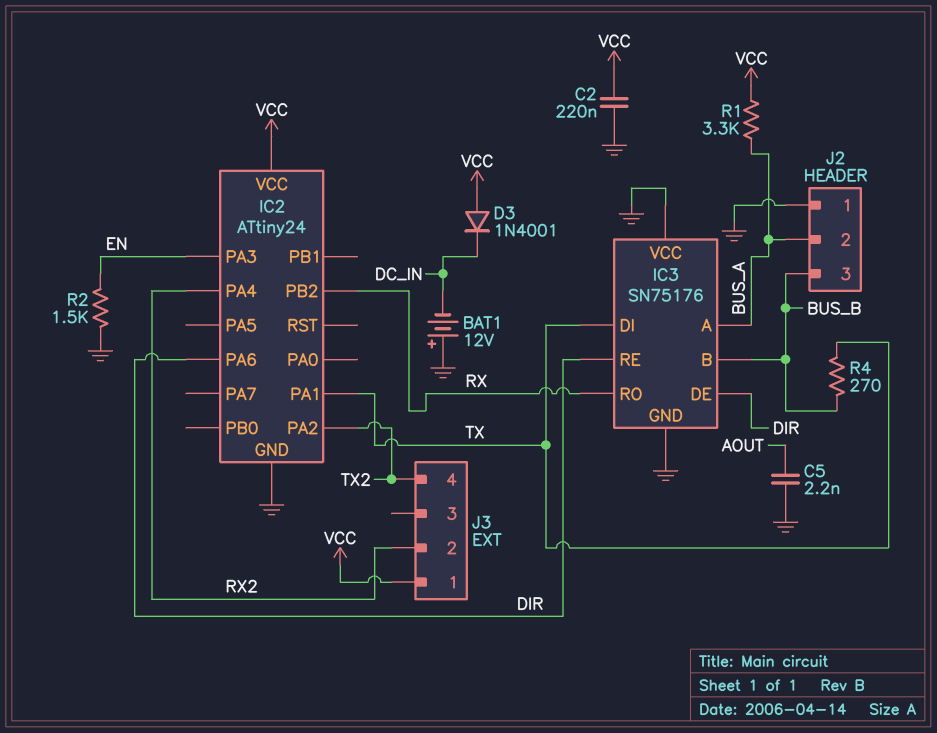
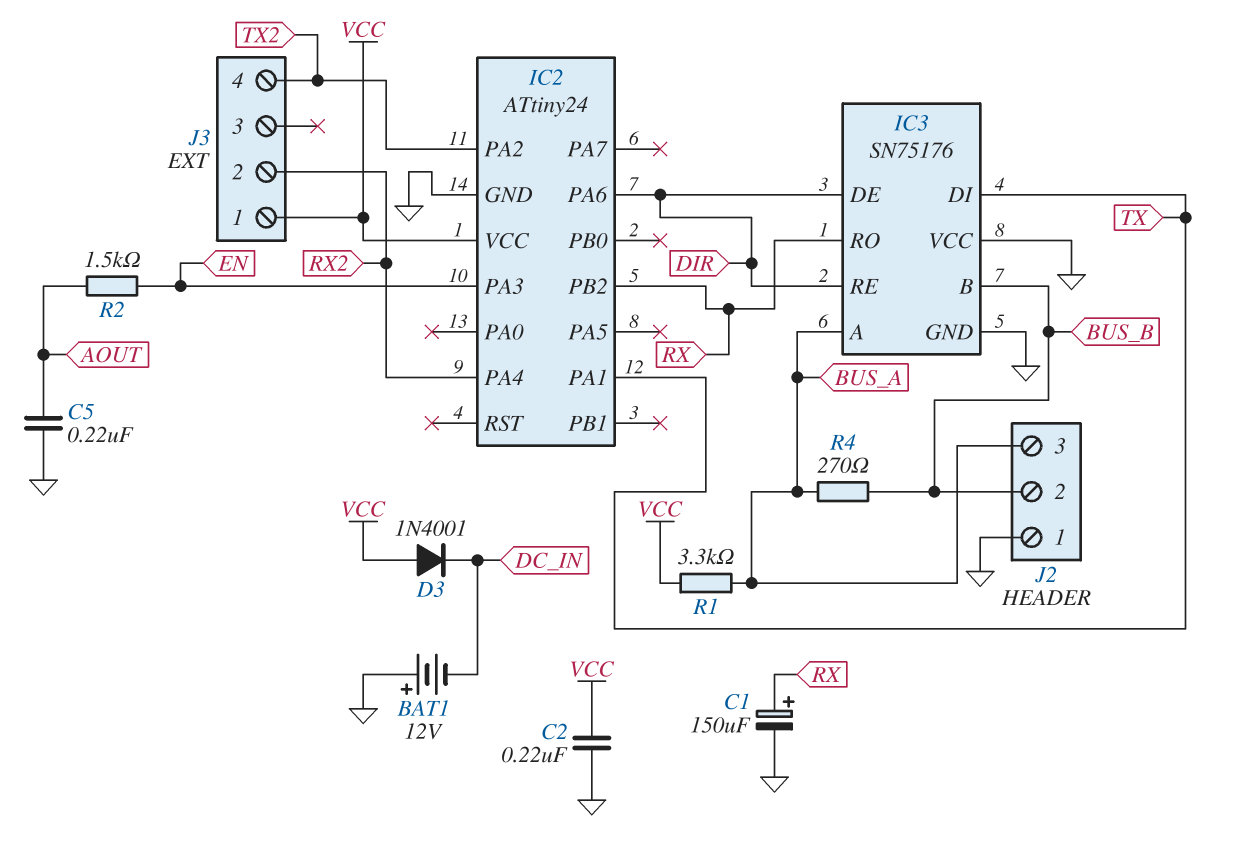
C1: none -> 150uF (plus RX, minus GND)
C5: 2.2nF (AOUT, GND) -> 220nF (AOUT, GND)
J2 pin 2: BUS_A -> BUS_B
J2 pin 3: BUS_B -> BUS_A
R2: 1.5k (EN, GND) -> 1.5k (AOUT, EN)
R4: 270 (BUS_B, TX) -> 270 (BUS_A, BUS_B)

